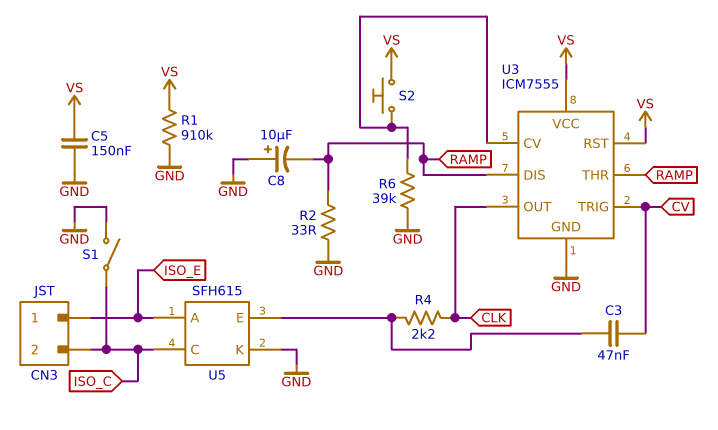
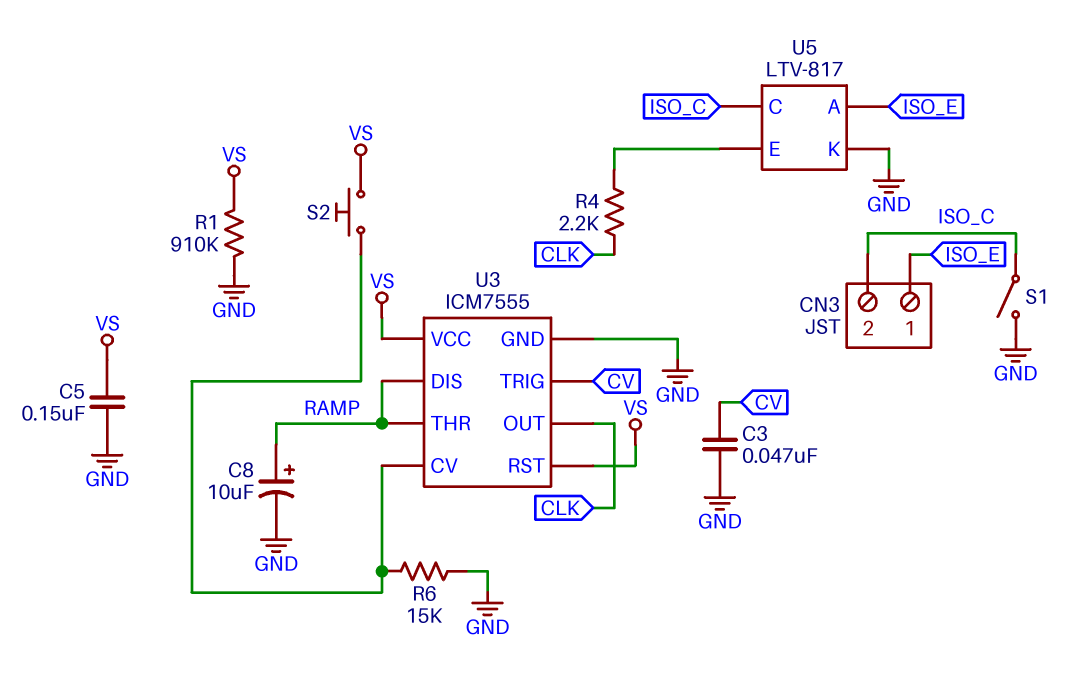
C3: 47nF (CV, U5/E) -> 47nF (CV, GND)
C8: 10uF (plus GND, minus RAMP) -> 10uF (plus RAMP, minus GND)
R2: 33 (GND, RAMP) -> none
R6: 39k (GND, U3/CV) -> 15k (GND, U3/CV)
U5: SFH615 -> LTV-817

